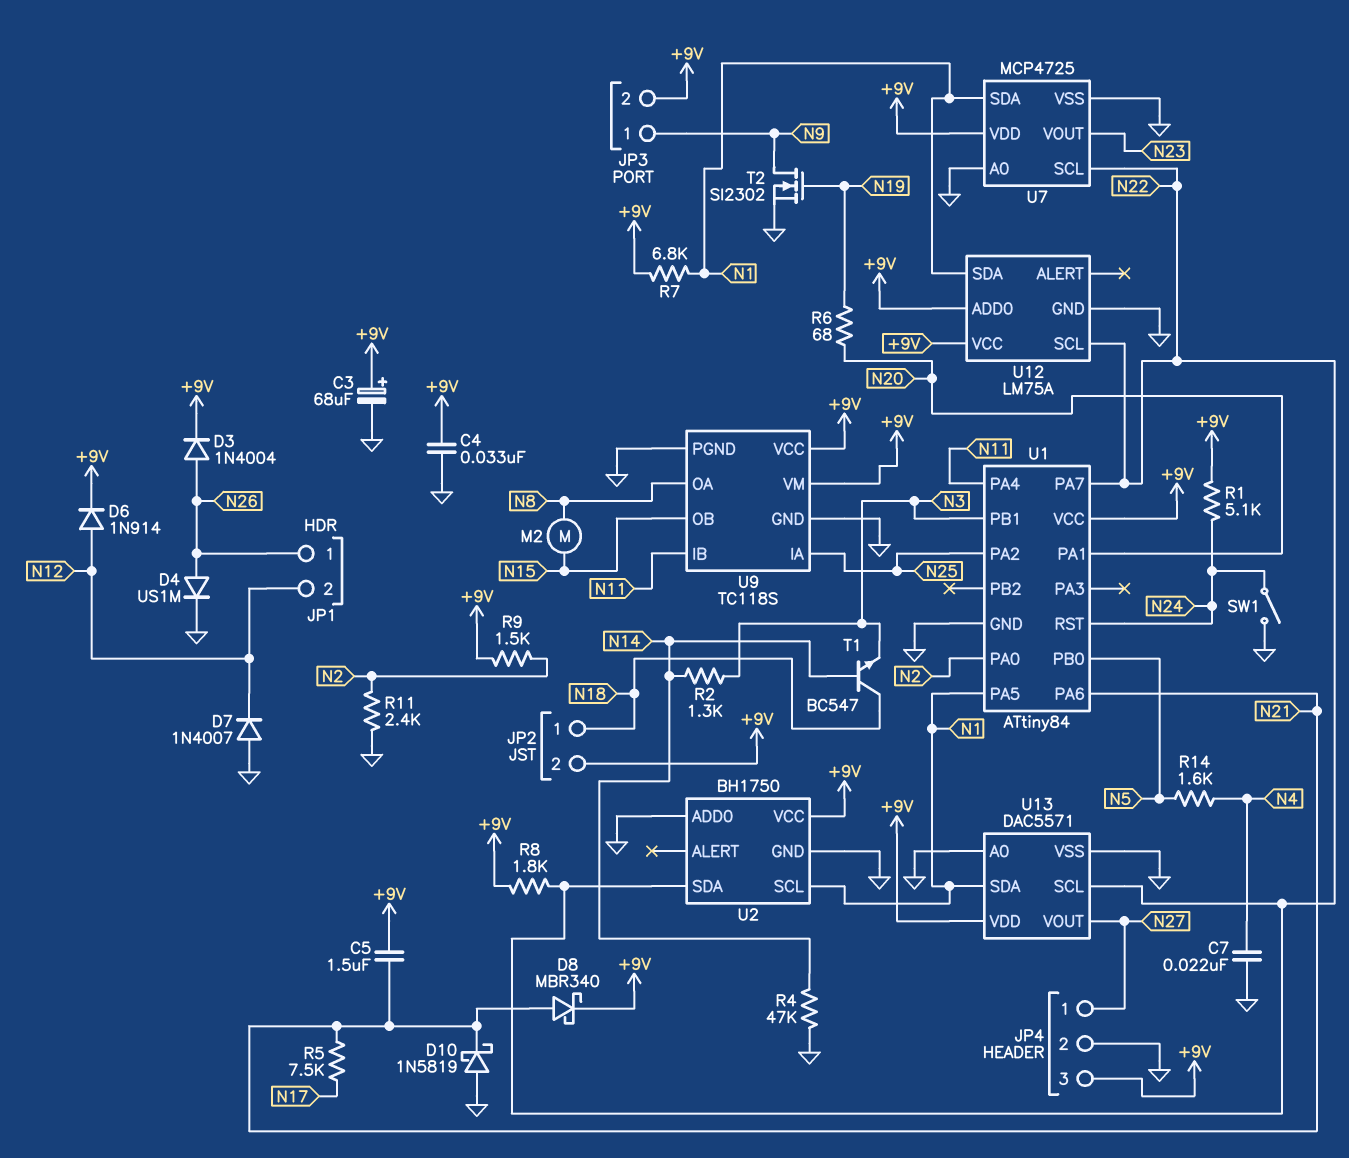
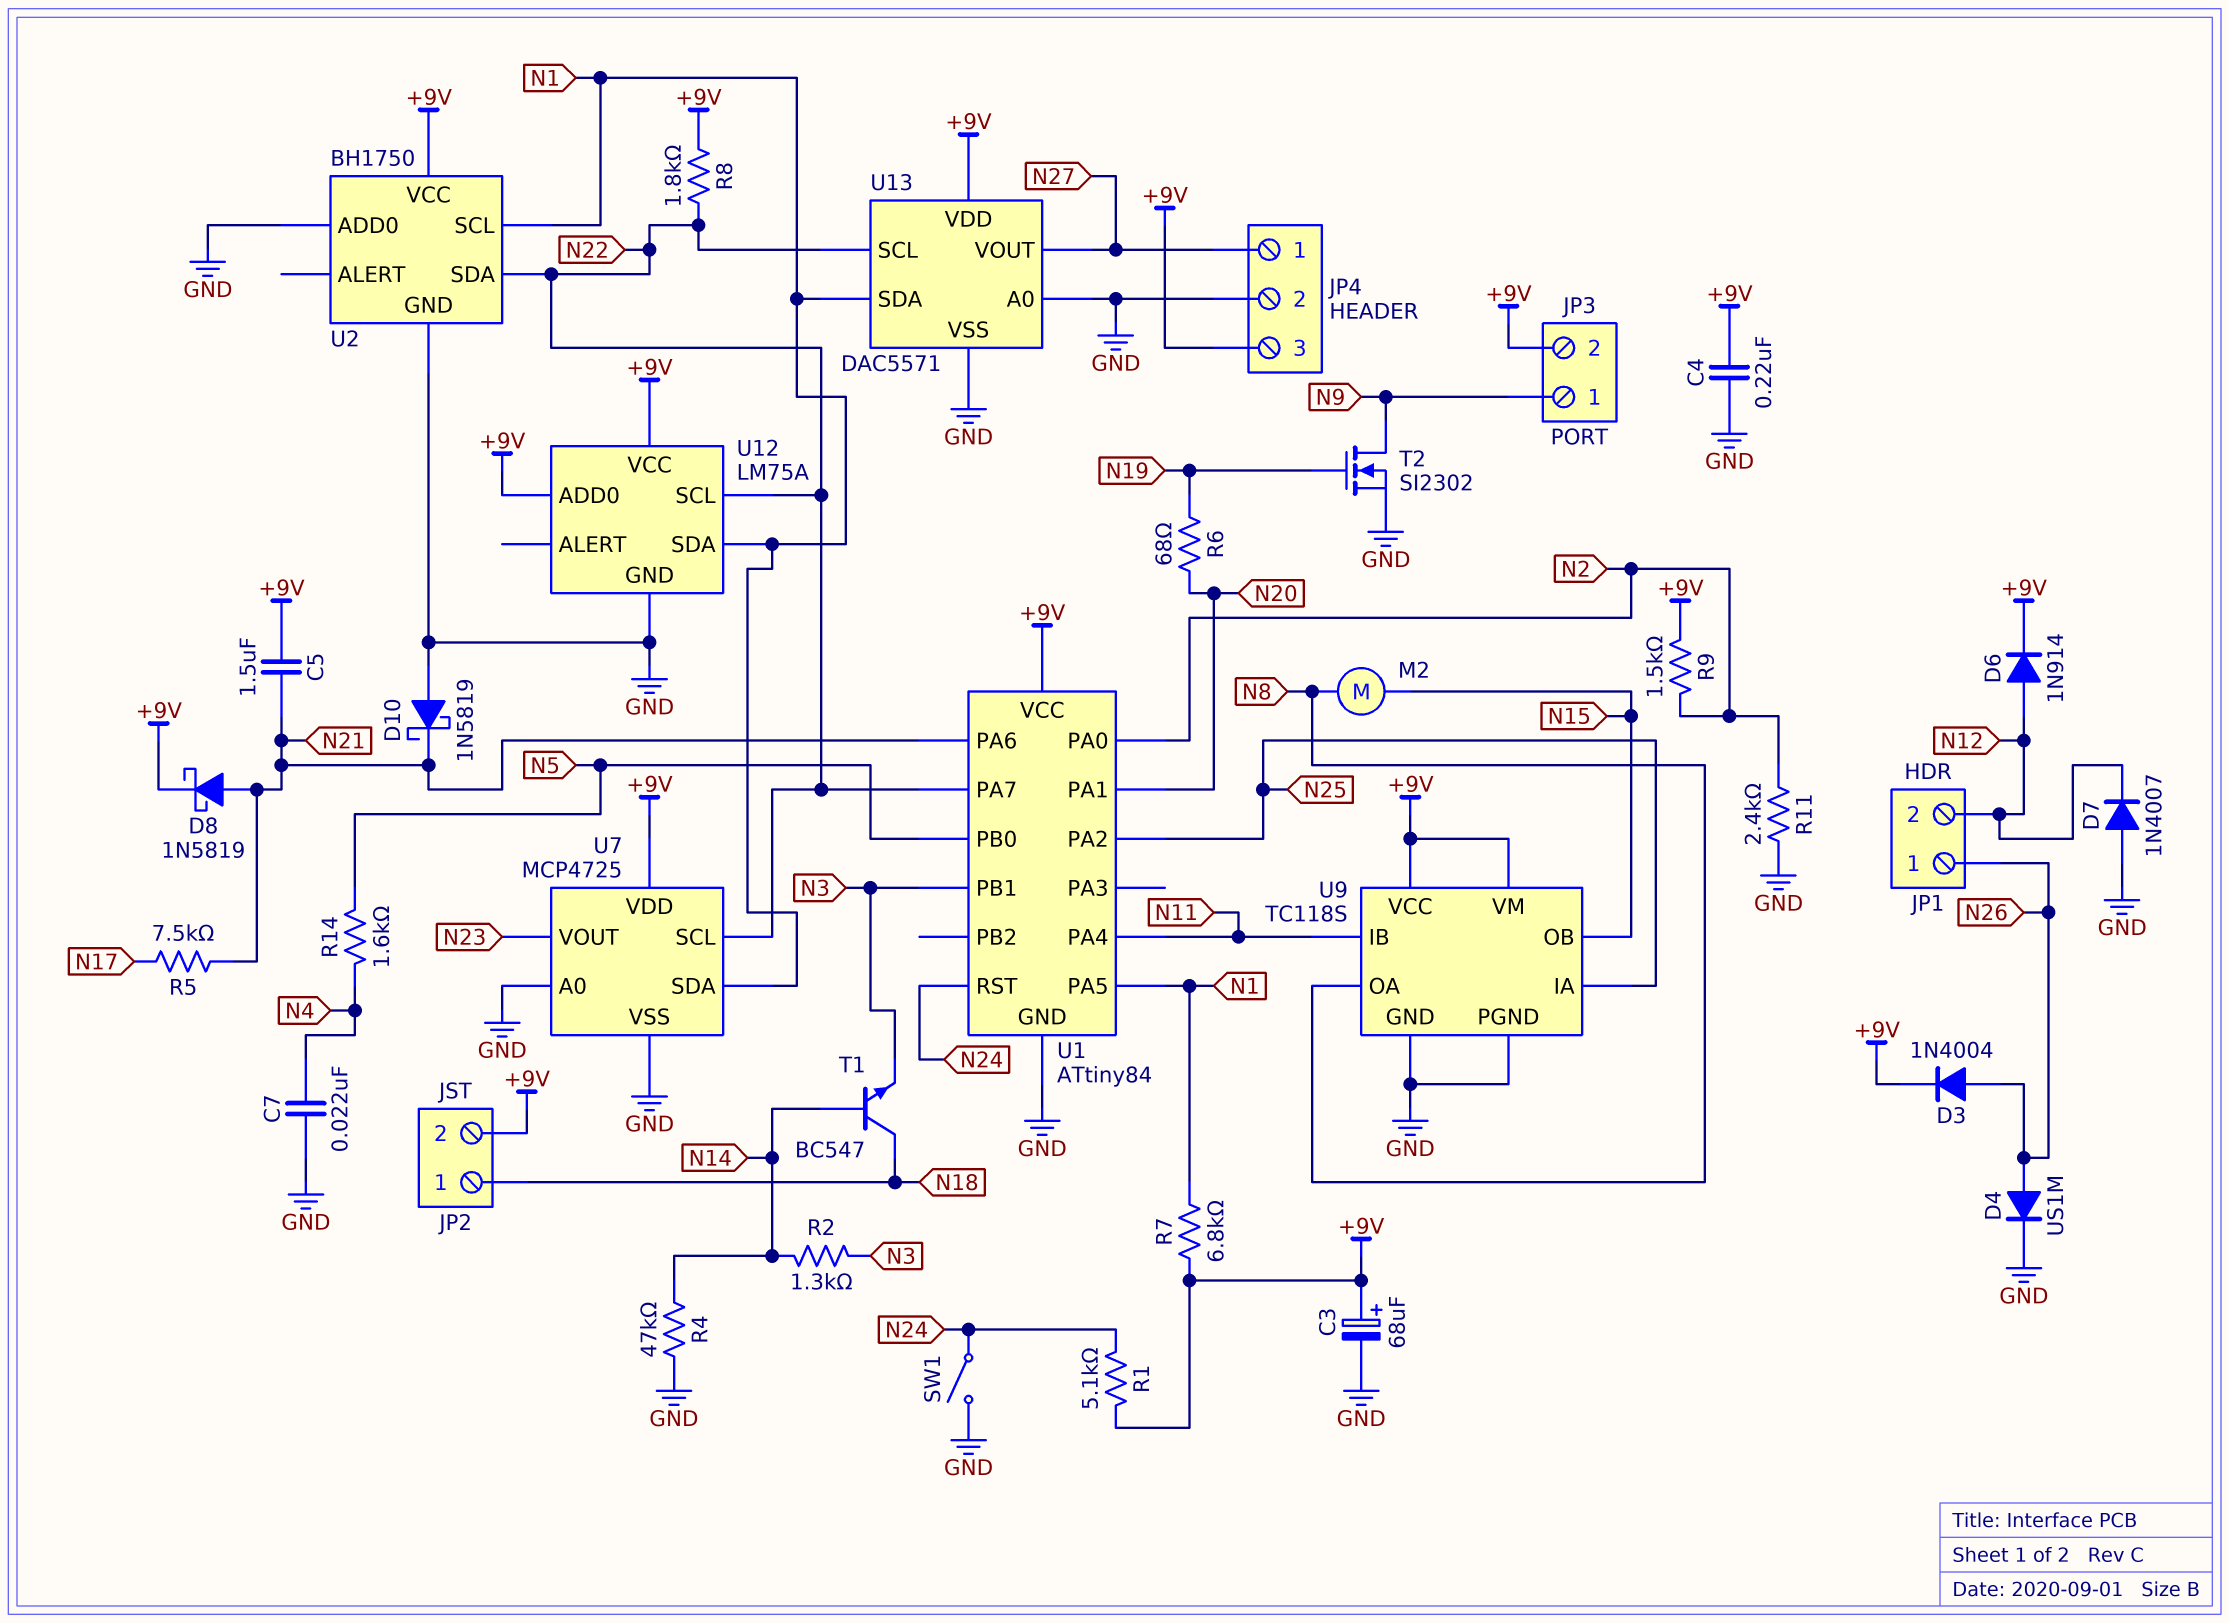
C4: 33nF (+9V, GND) -> 220nF (+9V, GND)
D8: schottky MBR340 (A N21, K +9V) -> schottky 1N5819 (A N21, K +9V)

